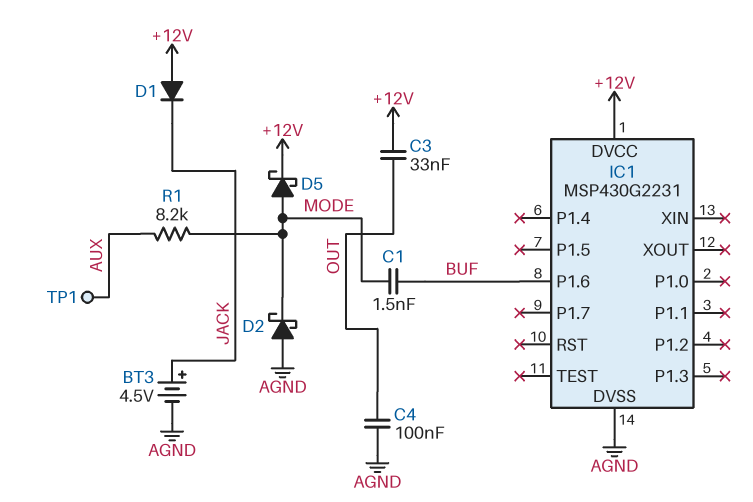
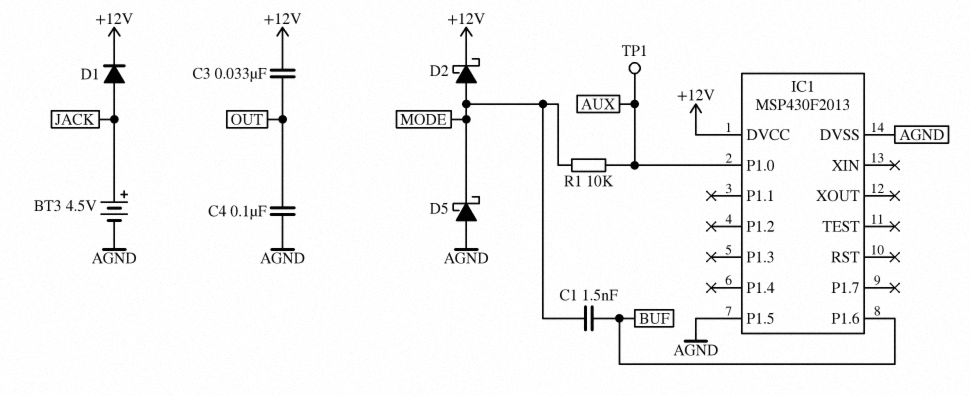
D1: diode (A +12V, K JACK) -> diode (A JACK, K +12V)
D2: schottky (A AGND, K MODE) -> schottky (A MODE, K +12V)
D5: schottky (A MODE, K +12V) -> schottky (A AGND, K MODE)
IC1: MSP430G2231 -> MSP430F2013
IC1 pin P1.0: none -> AUX
IC1 pin P1.5: none -> AGND
R1: 8.2k (AUX, MODE) -> 10k (AUX, MODE)

